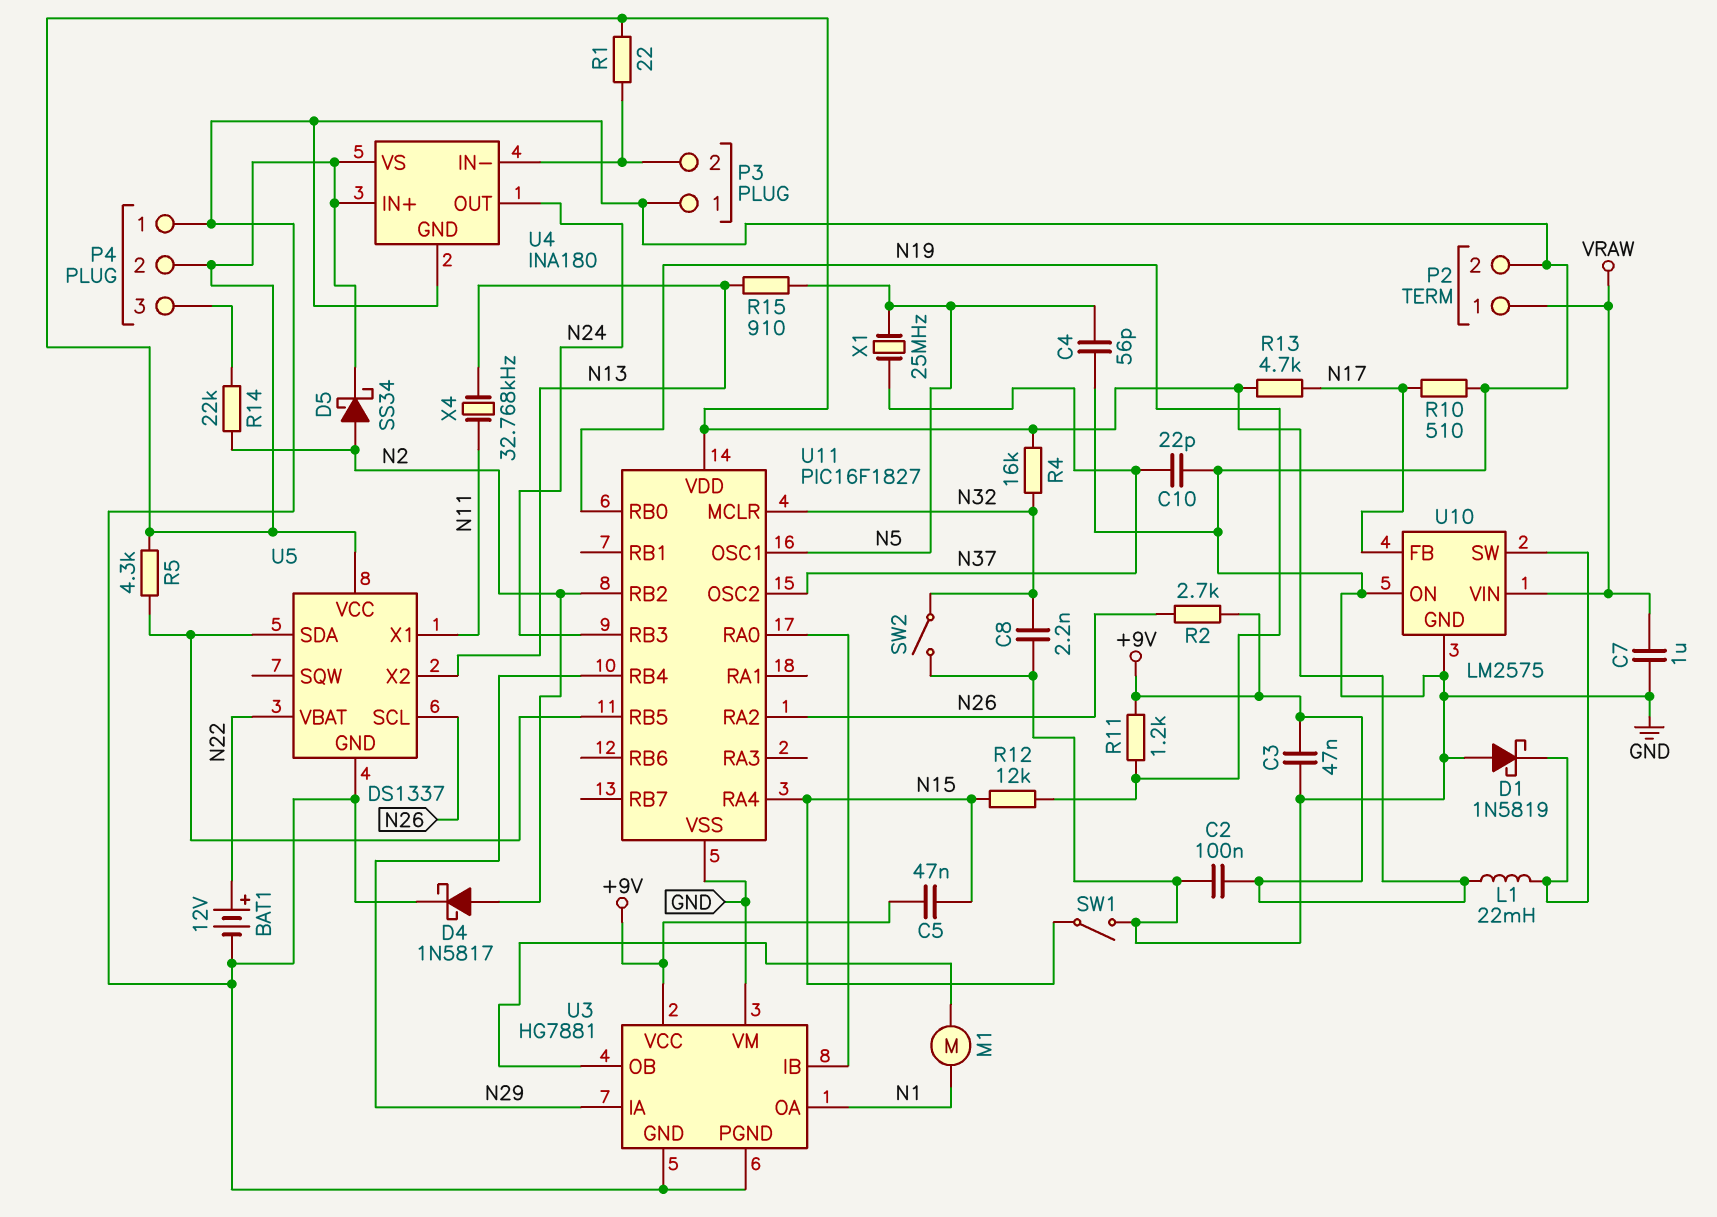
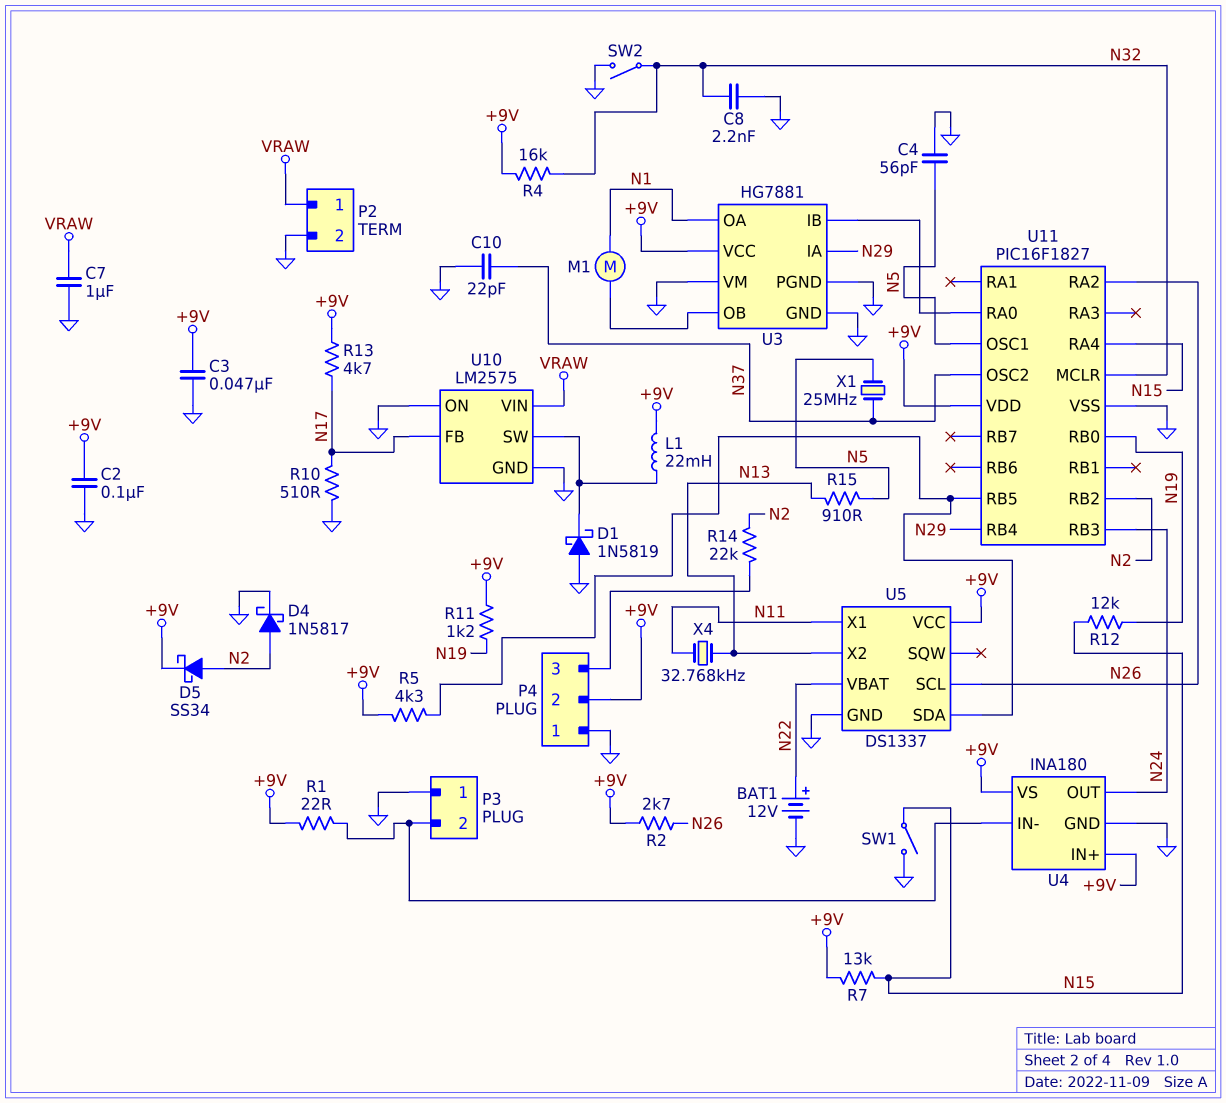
C5: 47nF (+9V, N15) -> none
R7: none -> 13k (+9V, N15)

